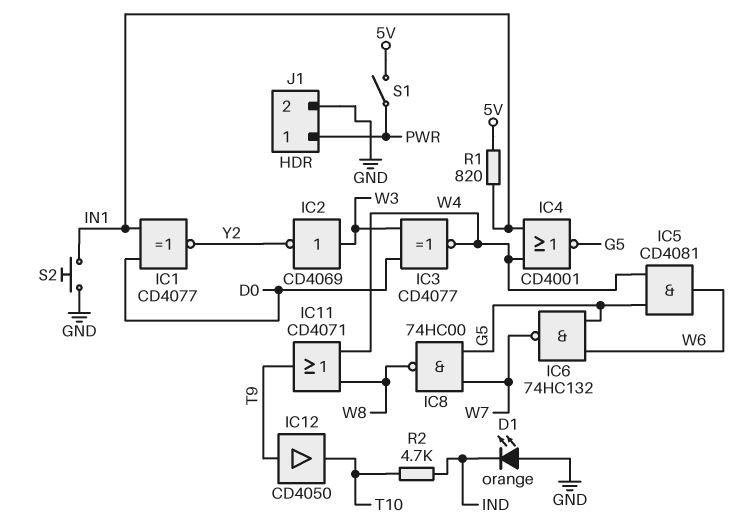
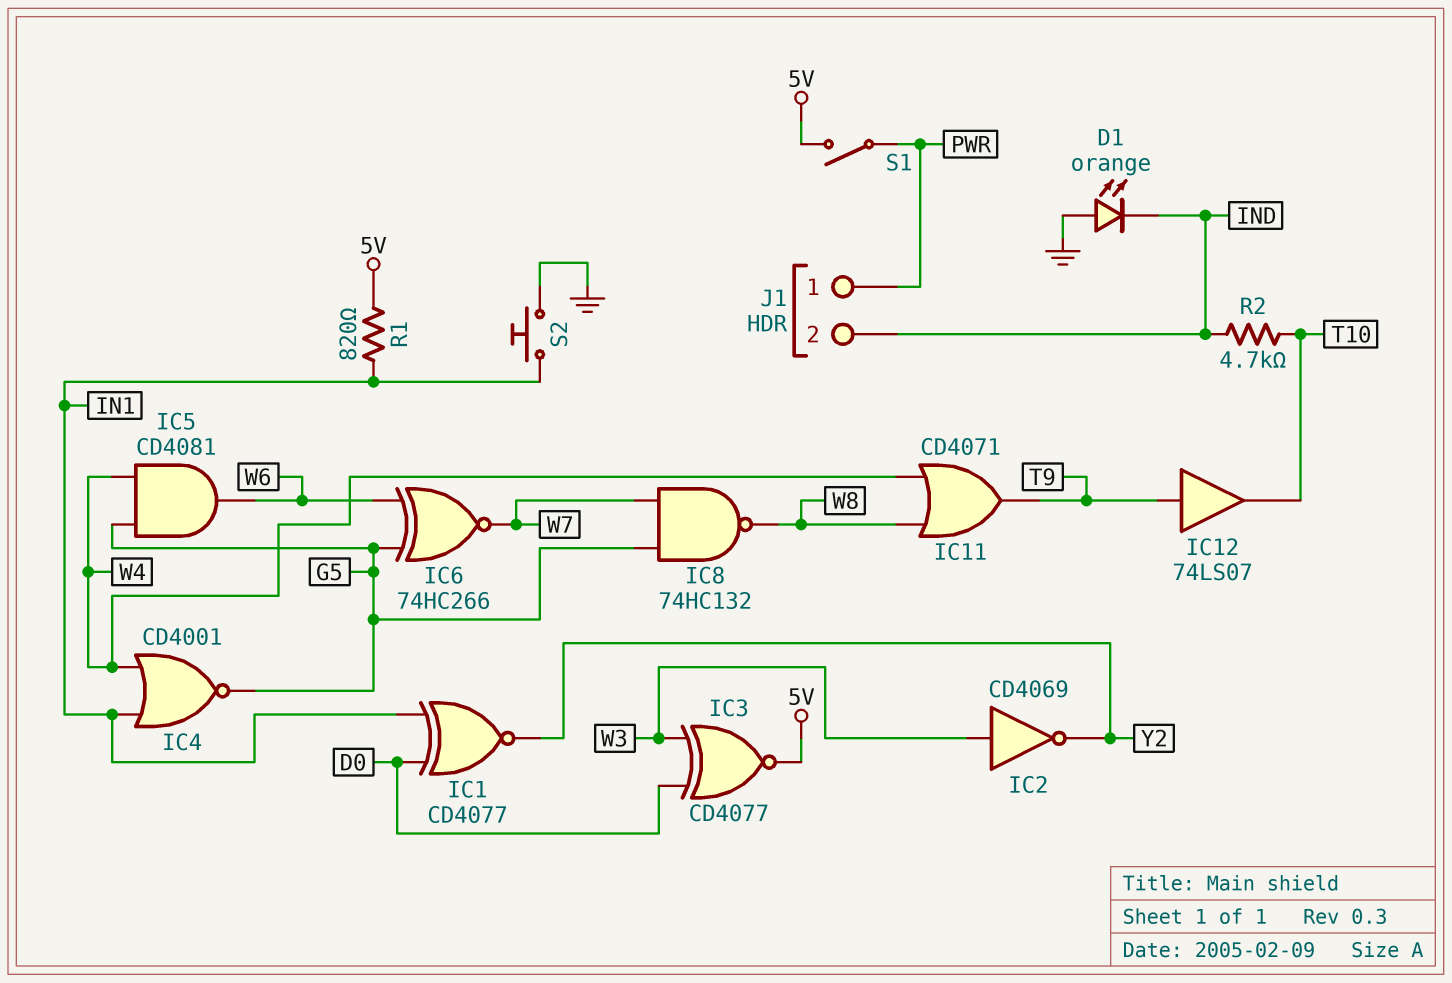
IC3: XNOR CD4077 (in D0, in W3, out W4) -> XNOR CD4077 (in D0, in W3, out 5V)
IC6: NAND 74HC132 (in G5, in W6, out W7) -> XNOR 74HC266 (in G5, in W6, out W7)
IC8: NAND 74HC00 (in G5, in W7, out W8) -> NAND 74HC132 (in G5, in W7, out W8)
IC12: buffer CD4050 (in T9, out T10) -> buffer 74LS07 (in T9, out T10)
J1 pin 2: GND -> IND

